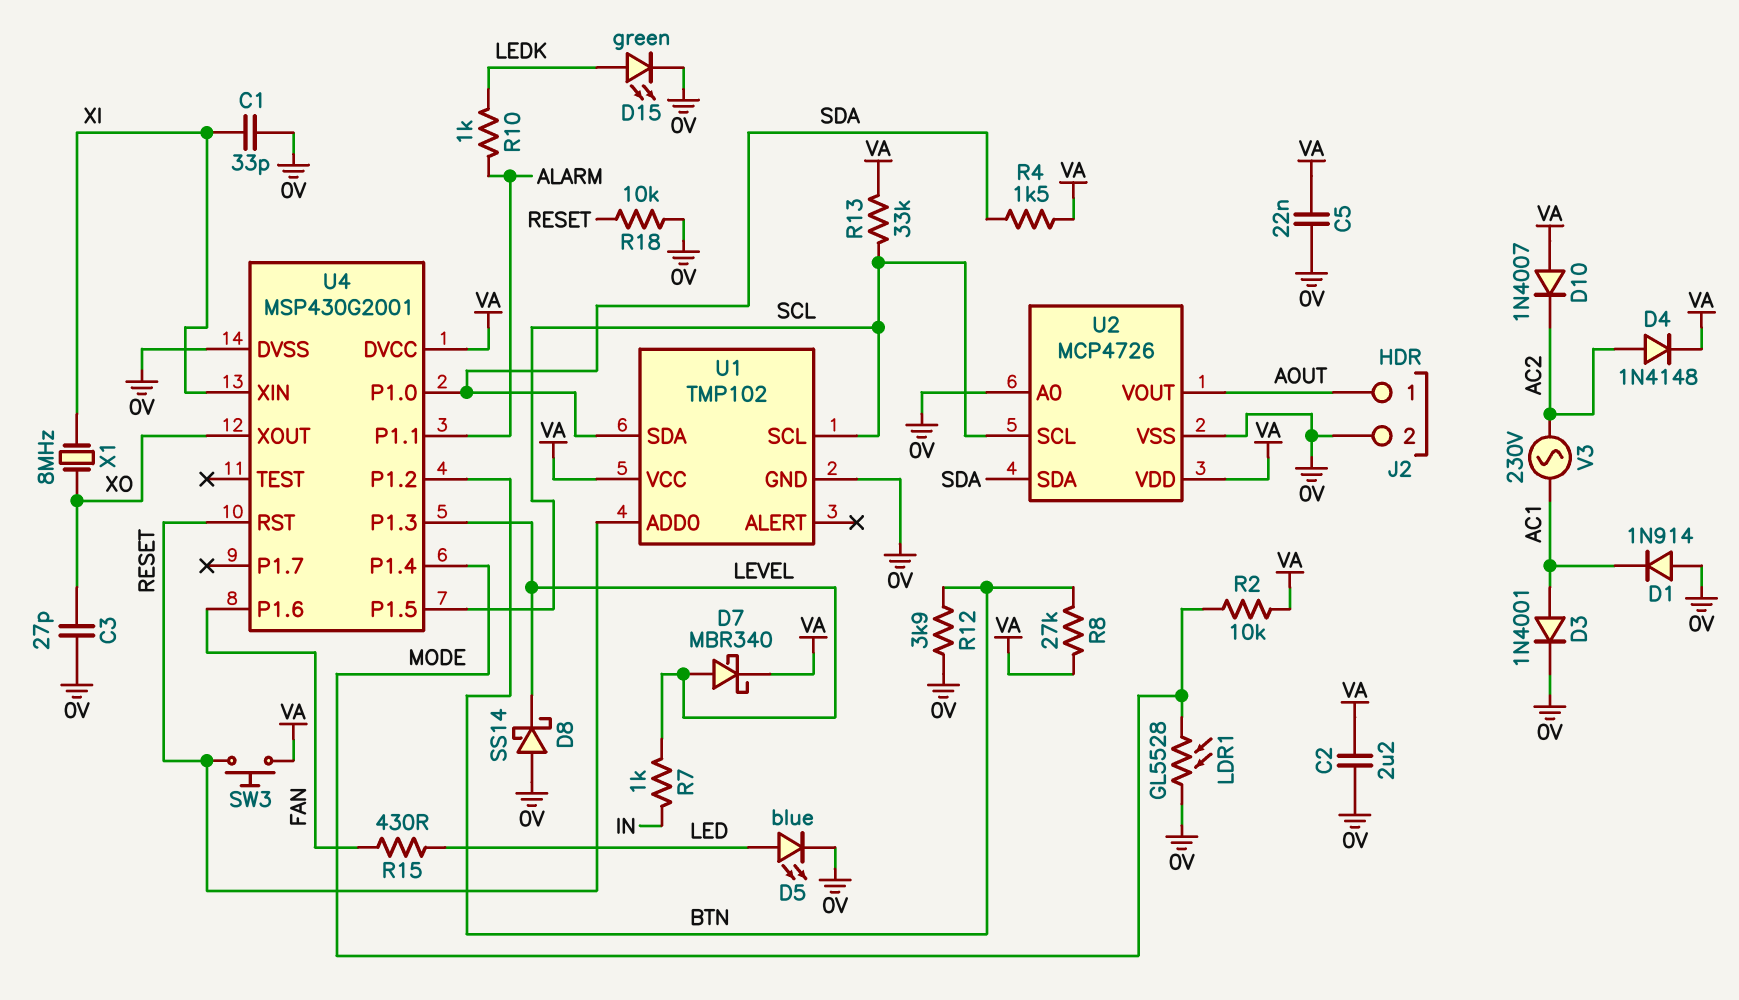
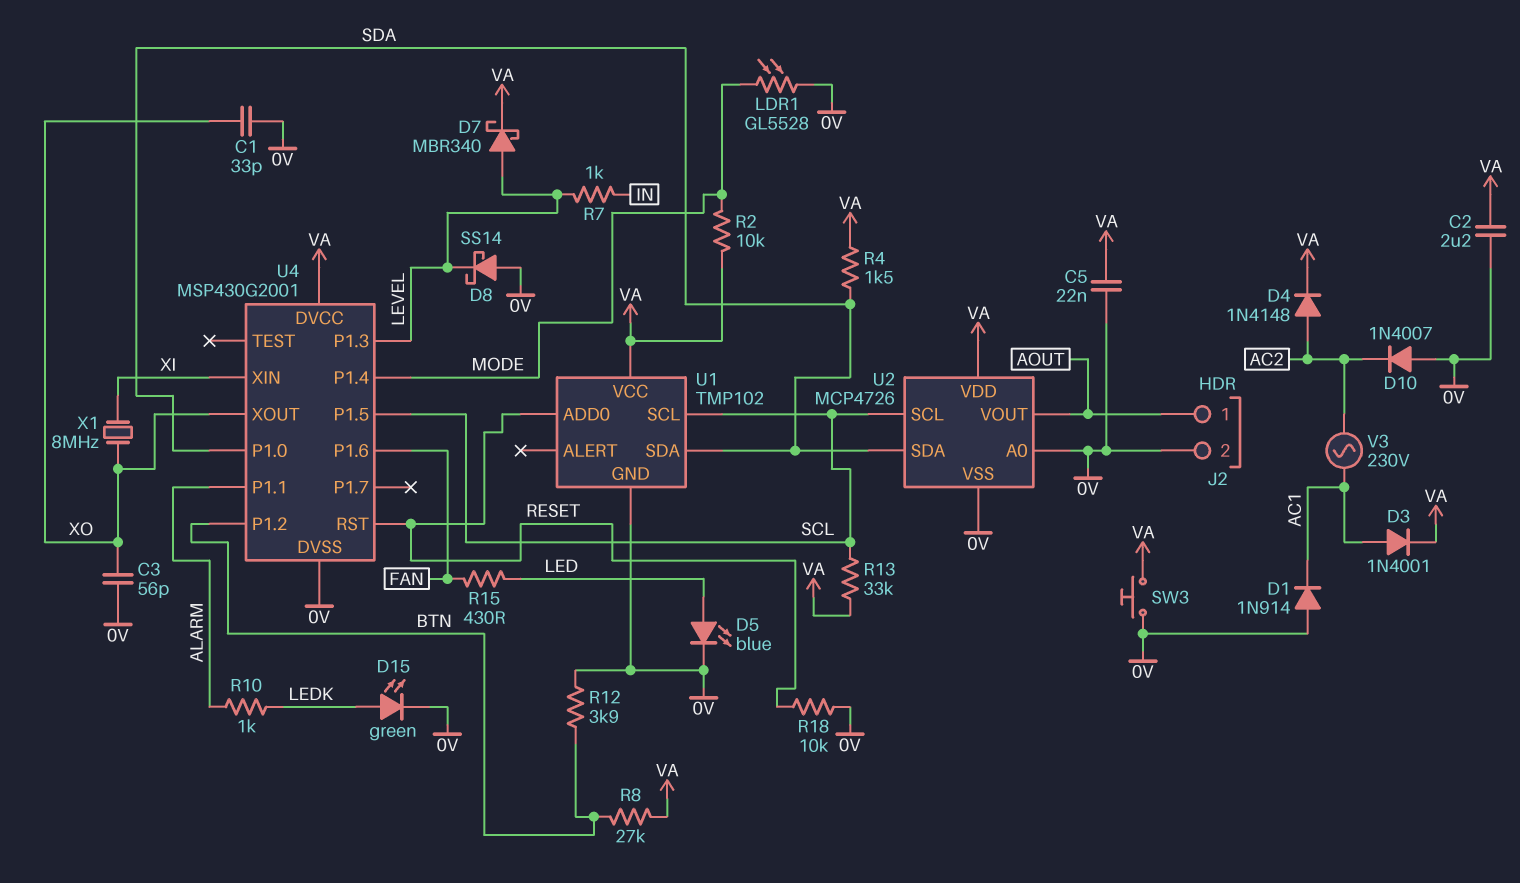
C1: 33pF (0V, XI) -> 33pF (0V, XO)
C3: 27pF (0V, XO) -> 56pF (0V, XO)
D3: diode 1N4001 (A AC1, K 0V) -> diode 1N4001 (A AC1, K VA)
D10: diode 1N4007 (A VA, K AC2) -> diode 1N4007 (A 0V, K AC2)
SW3: button (RESET, VA) -> button (0V, VA)

